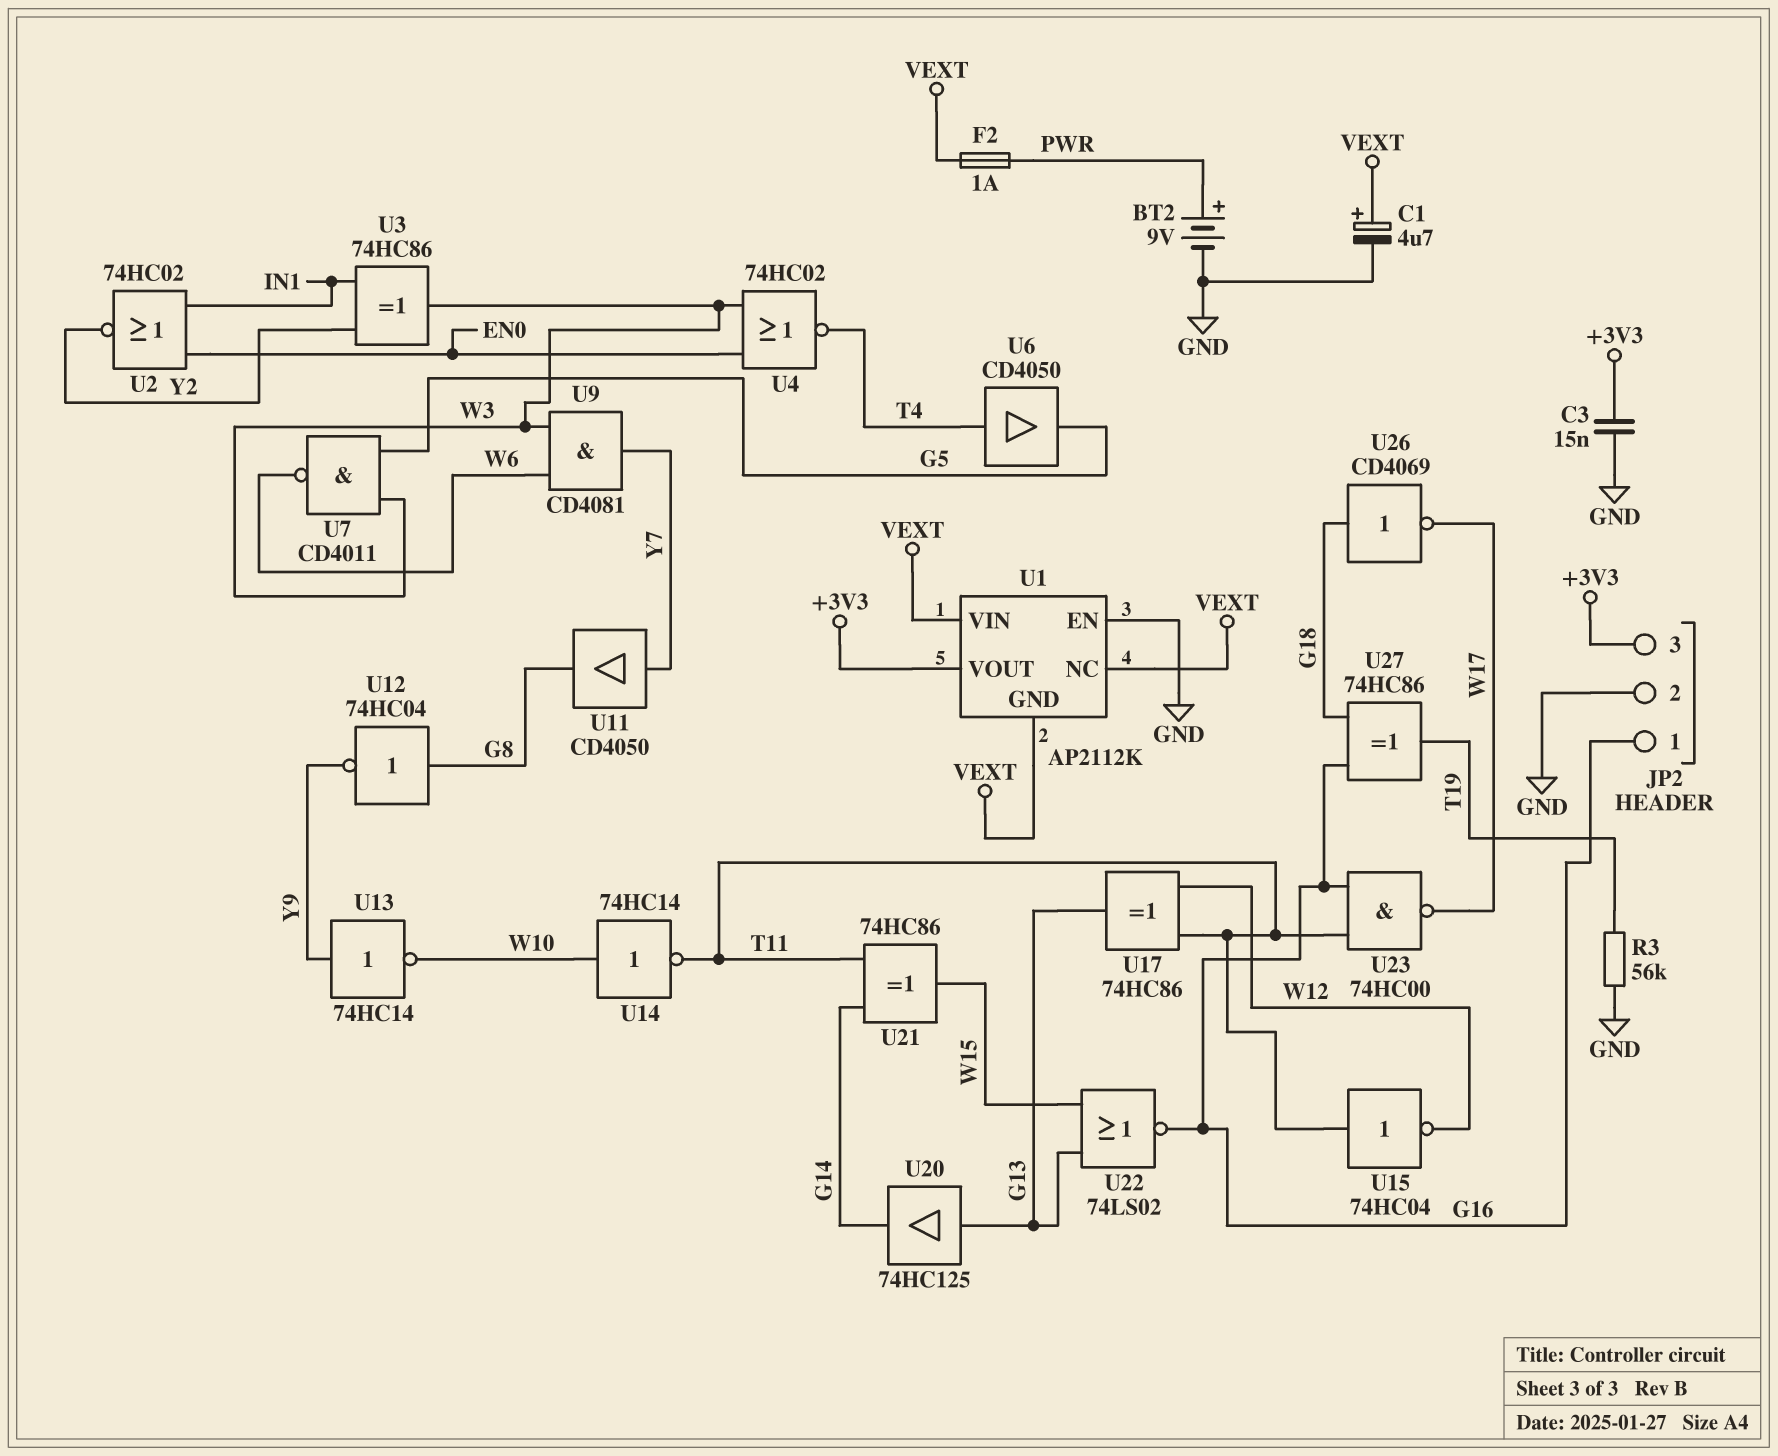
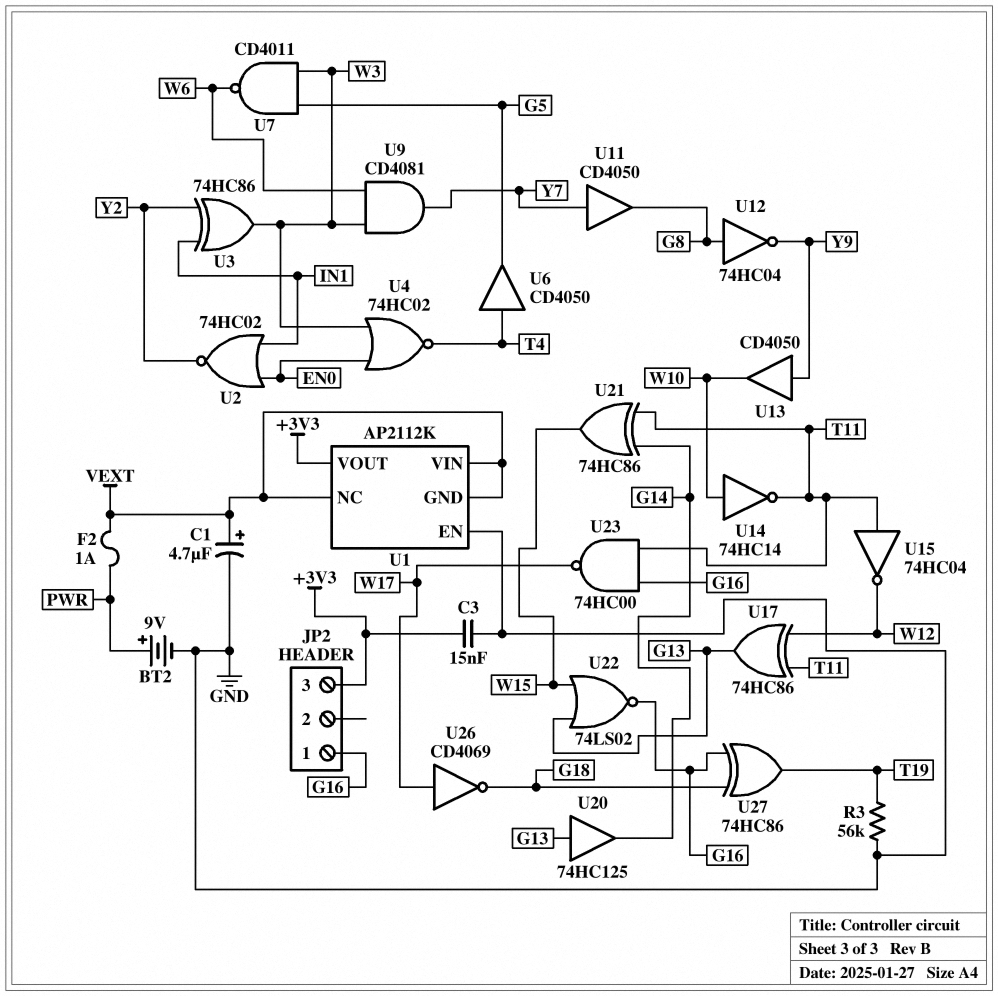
JP2 pin 2: GND -> none
U13: NOT 74HC14 (in Y9, out W10) -> buffer CD4050 (in Y9, out W10)
U26: NOT CD4069 (in G18, out W17) -> NOT CD4069 (in W17, out G18)

